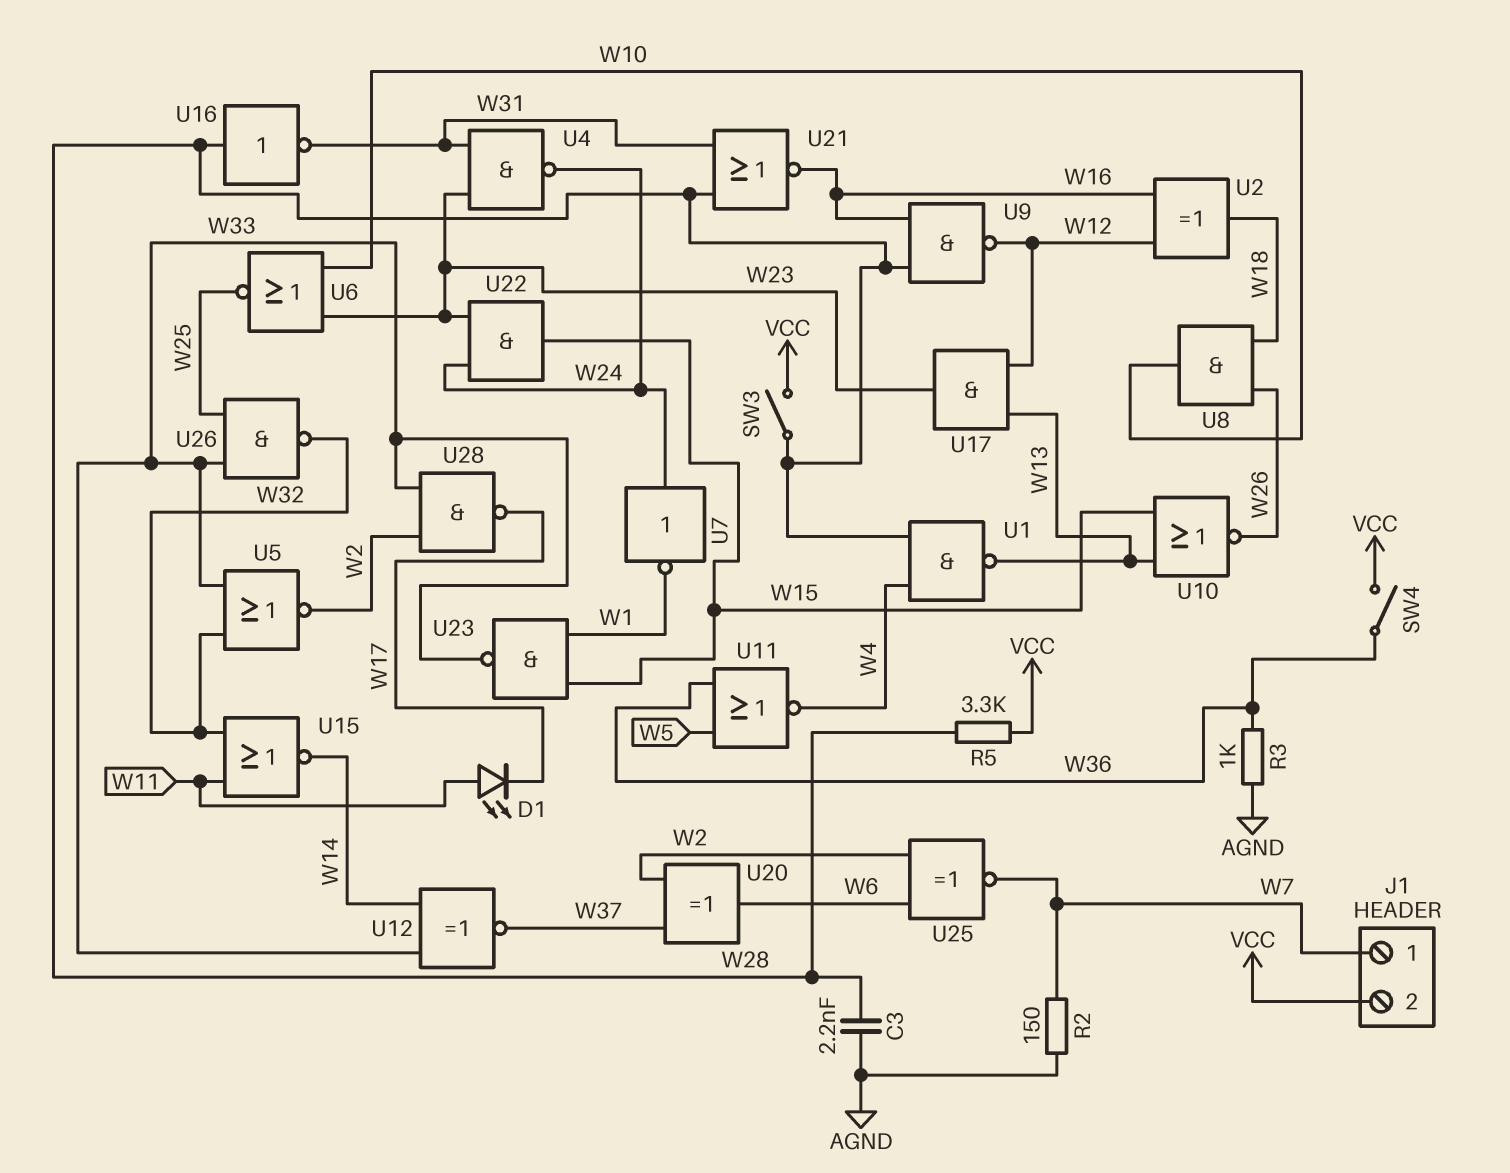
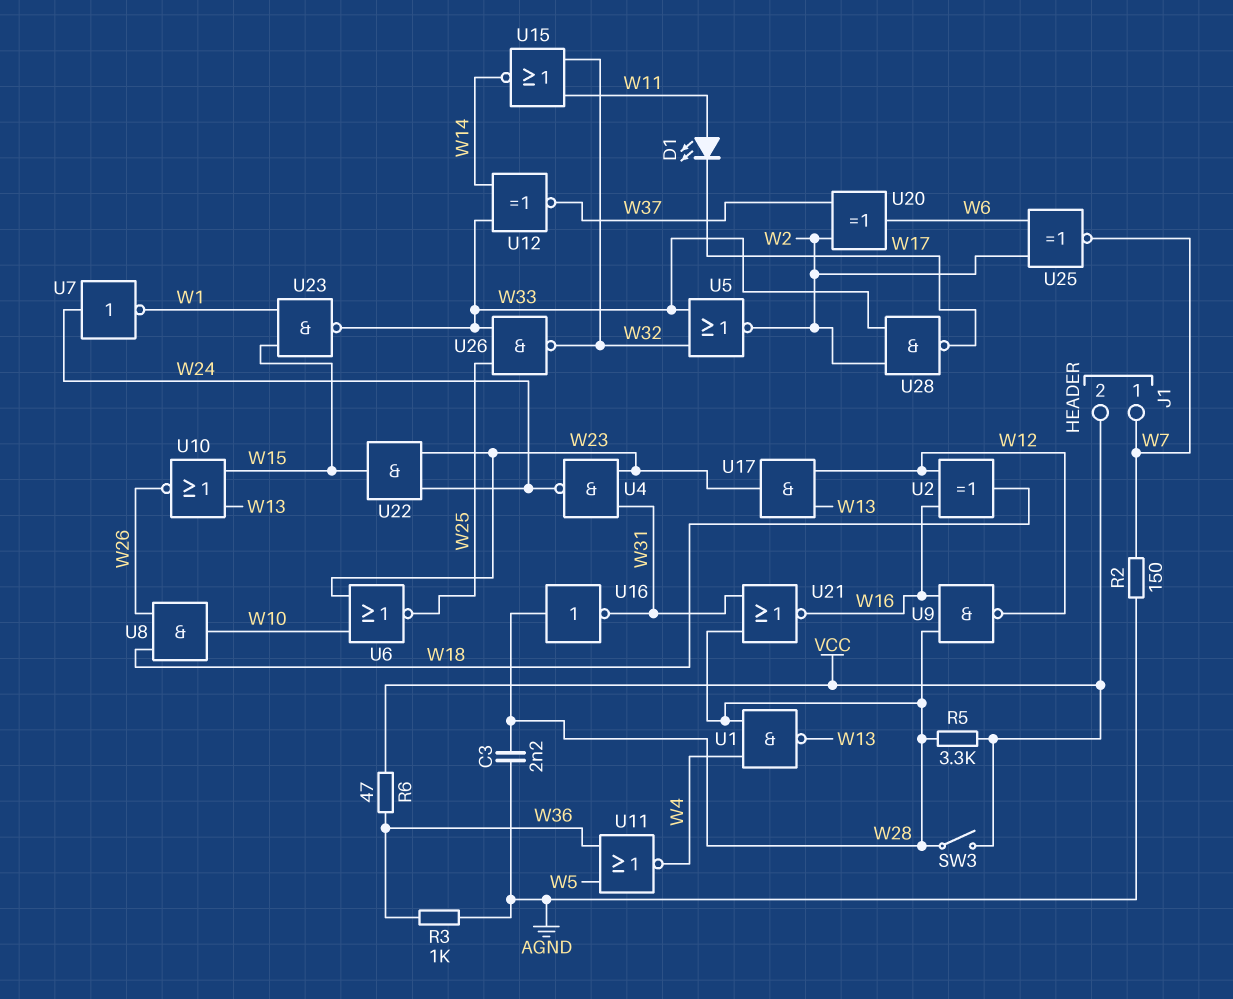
R6: none -> 47 (VCC, W36)
SW4: switch (VCC, W36) -> none

